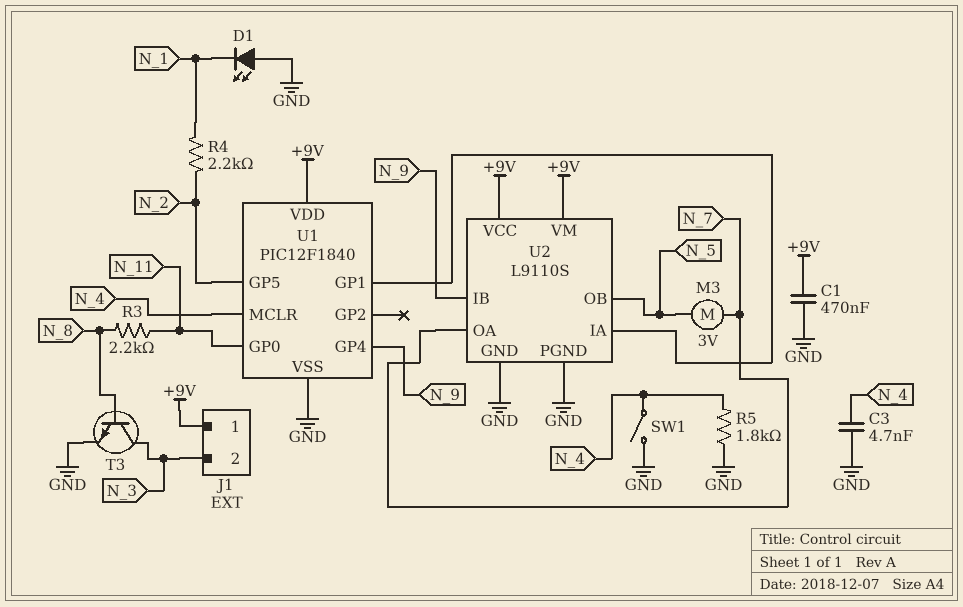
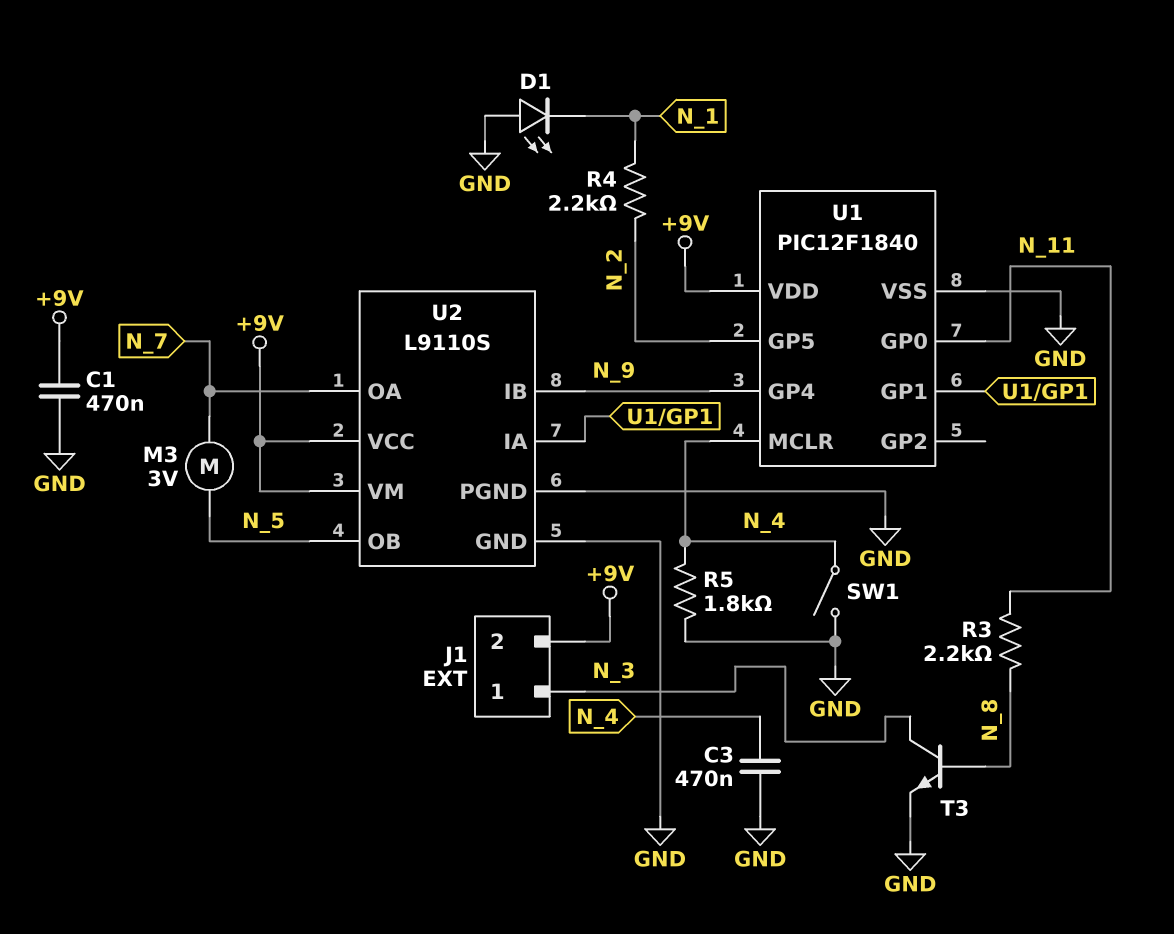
C3: 4.7nF (GND, N_4) -> 470nF (GND, N_4)
J1 pin 1: +9V -> N_3
J1 pin 2: N_3 -> +9V

